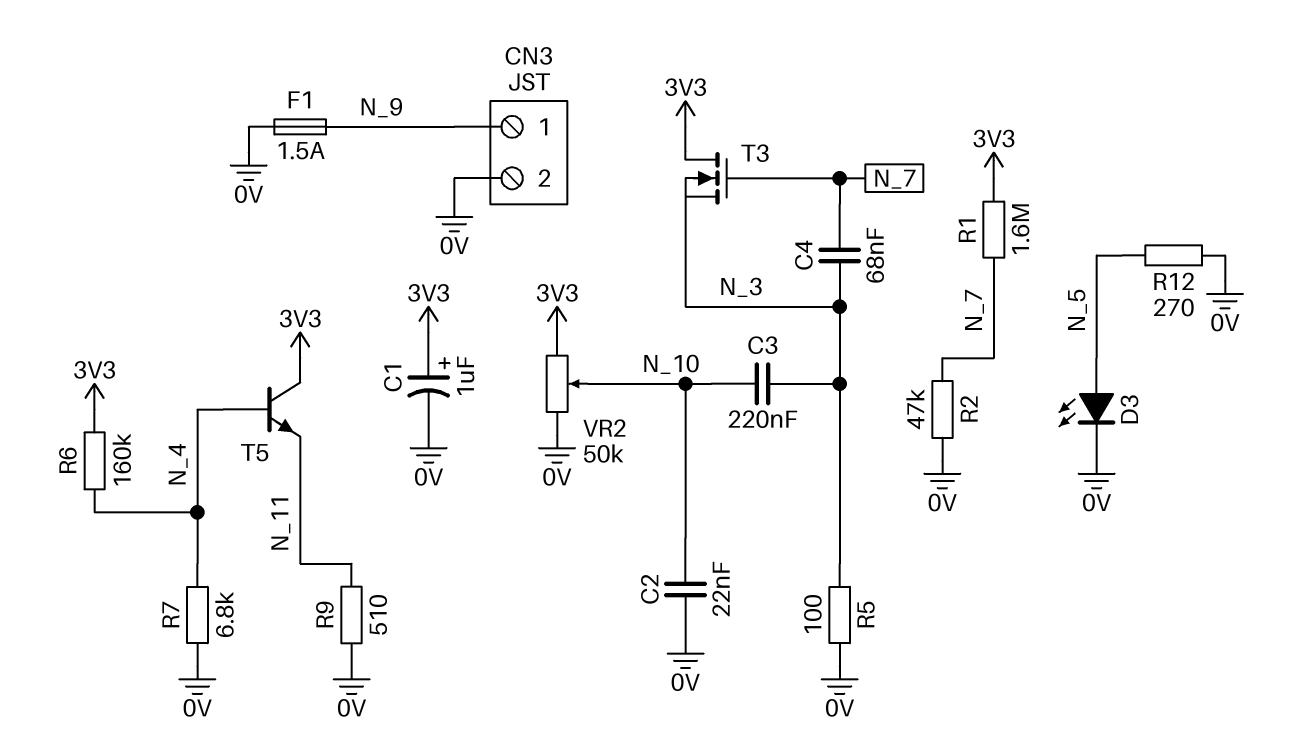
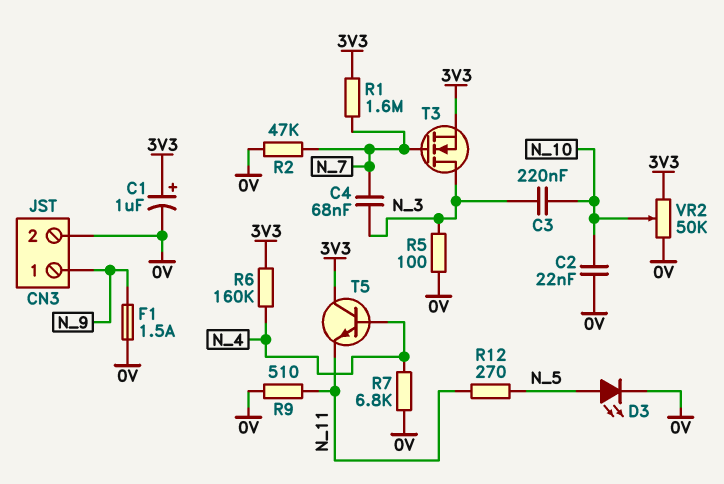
R12: 270 (0V, N_5) -> 270 (N_5, N_11)
T3: NMOS (G N_7, D 3V3, S N_3) -> NMOS (G N_7, D N_3, S 3V3)

